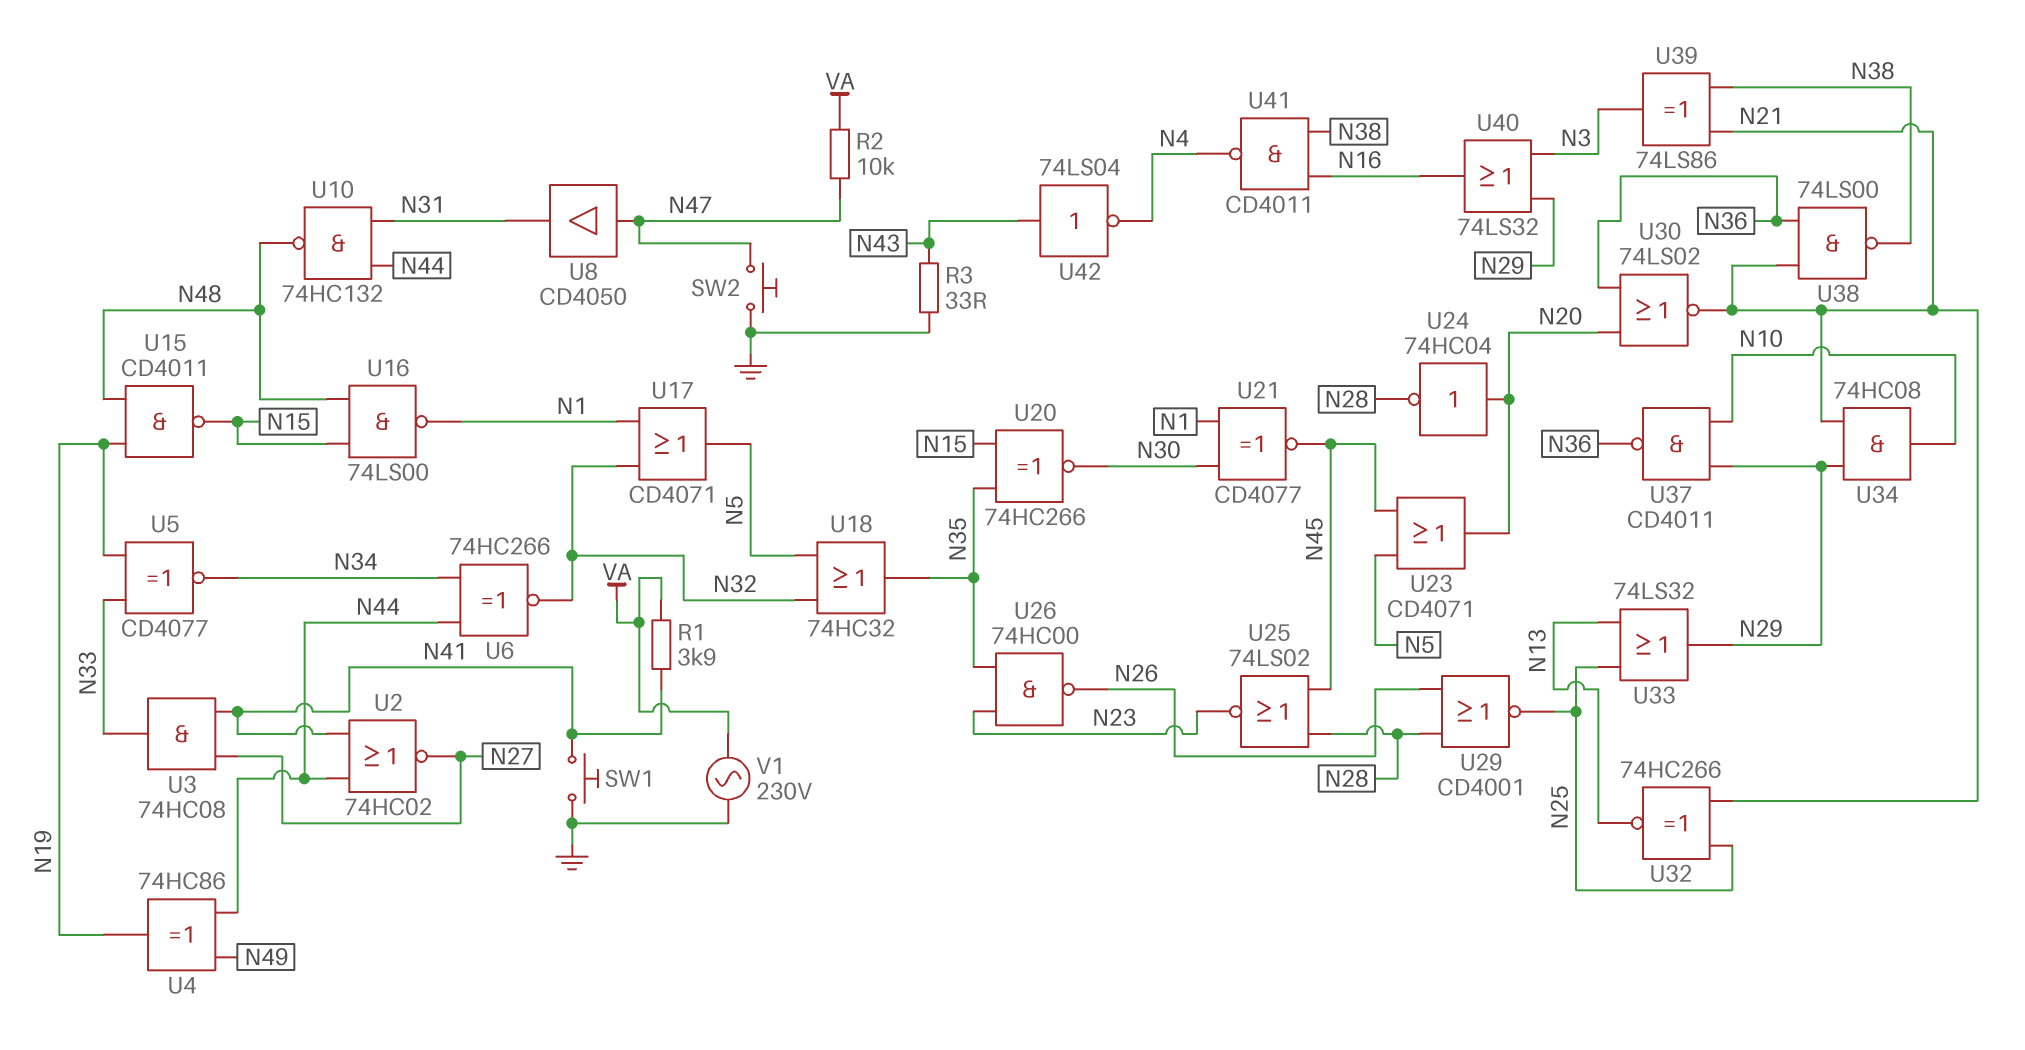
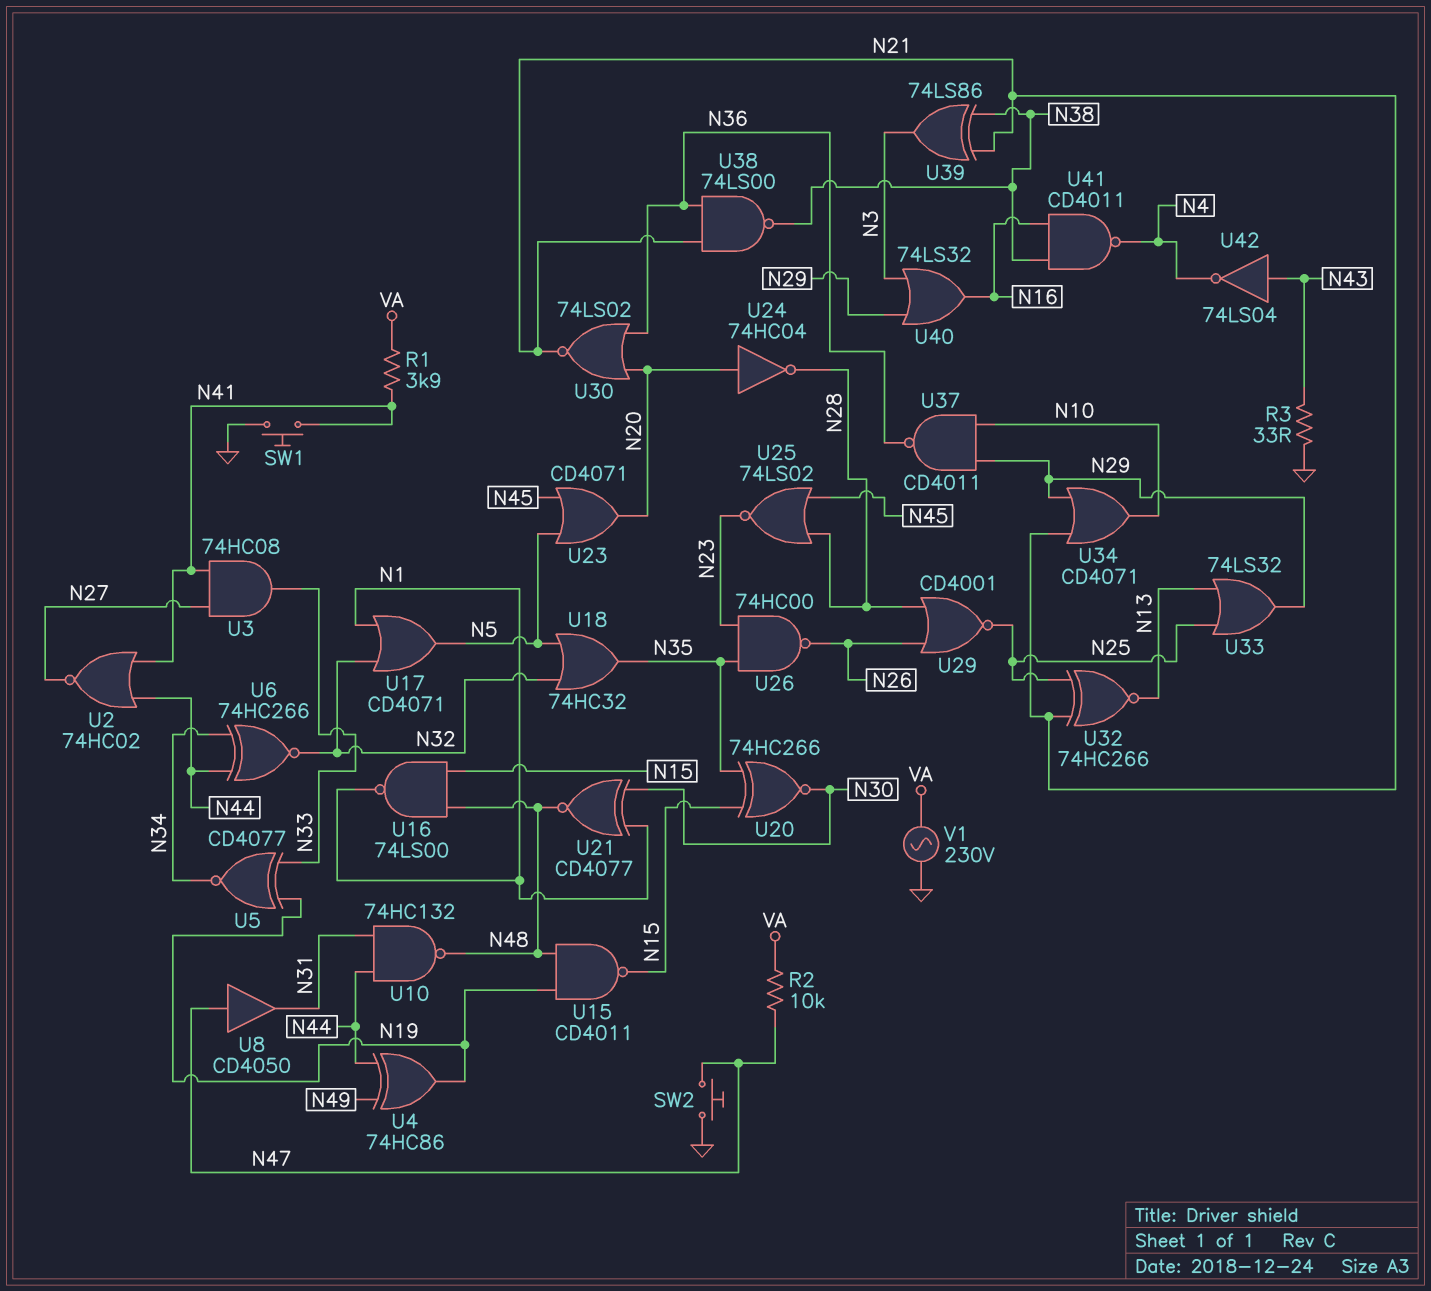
U21: XNOR CD4077 (in N1, in N30, out N45) -> XNOR CD4077 (in N1, in N30, out N48)
U34: AND 74HC08 (in N21, in N29, out N10) -> OR CD4071 (in N21, in N29, out N10)

